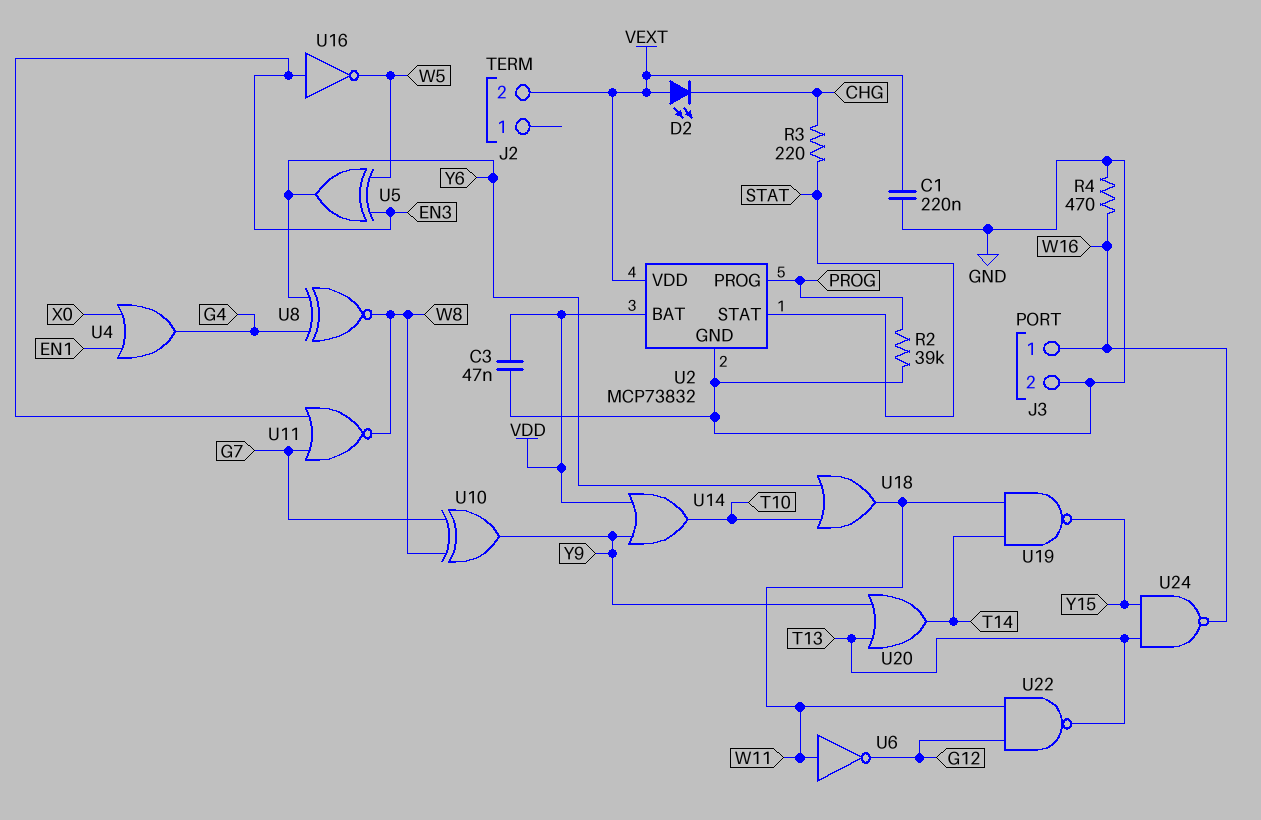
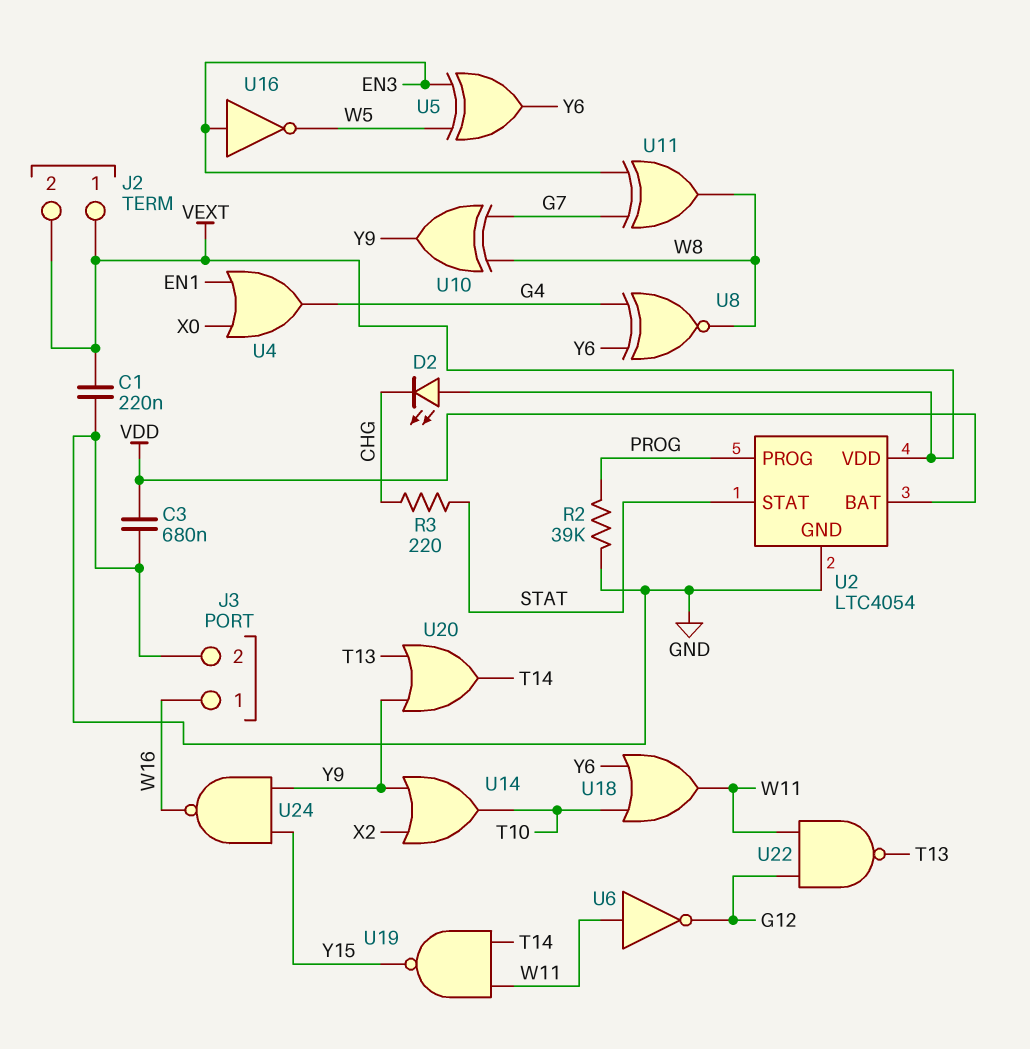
C3: 47nF (GND, VDD) -> 680nF (GND, VDD)
J2 pin 1: none -> VEXT
R4: 470 (GND, W16) -> none
U2: MCP73832 -> LTC4054
U11: NOR (in EN3, in G7, out W8) -> XOR (in EN3, in G7, out W8)
U14: OR (in VDD, in Y9, out T10) -> OR (in X2, in Y9, out T10)
U24: NAND (in T13, in Y15, out W16) -> NAND (in Y9, in Y15, out W16)

